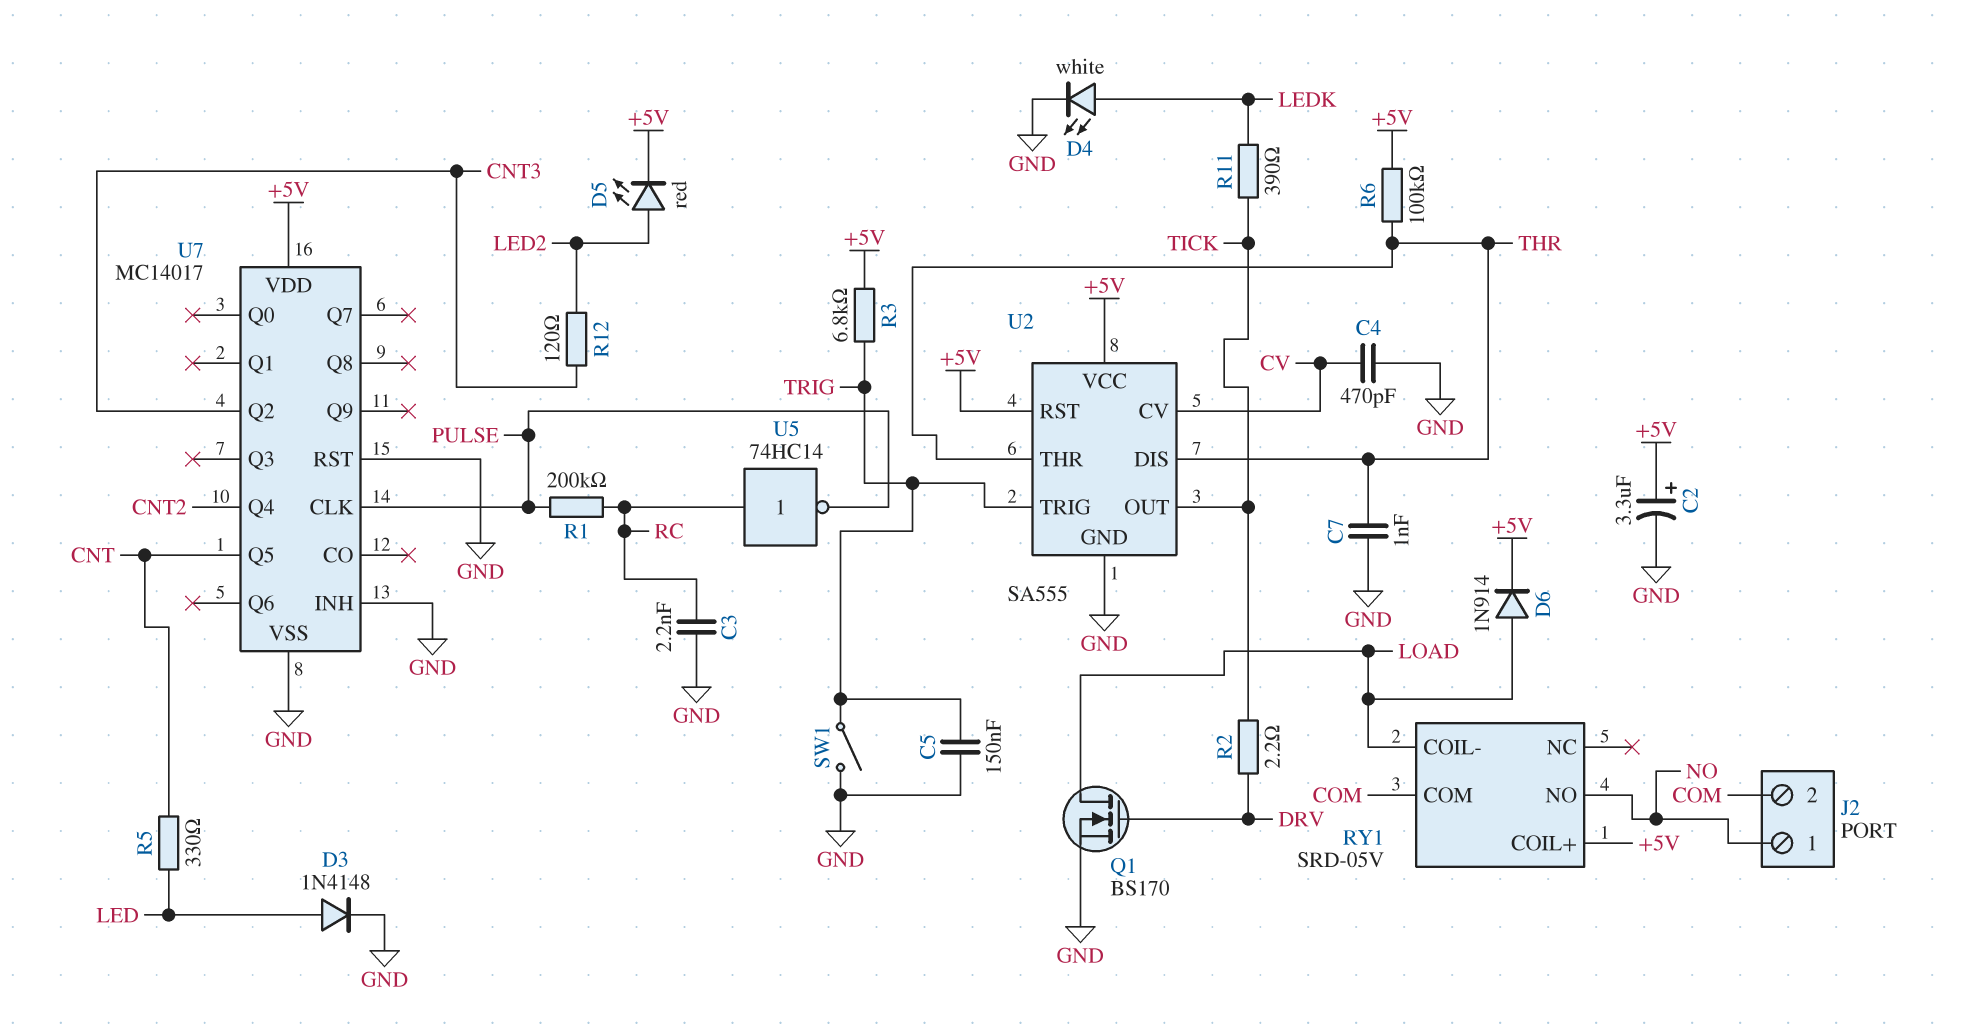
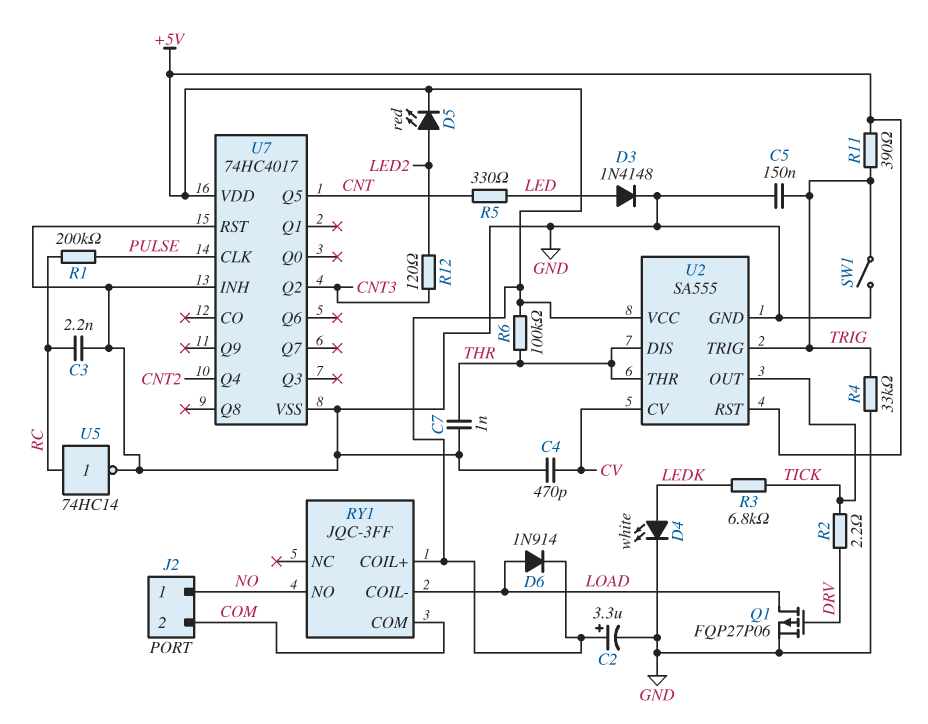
Q1: NMOS BS170 (G DRV, D LOAD, S GND) -> PMOS FQP27P06 (G DRV, D LOAD, S GND)
R3: 6.8k (+5V, TRIG) -> 6.8k (LEDK, TICK)
R4: none -> 33k (GND, TRIG)
R11: 390 (LEDK, TICK) -> 390 (+5V, TRIG)
RY1: SRD-05V -> JQC-3FF
U5: NOT 74HC14 (in RC, out PULSE) -> NOT 74HC14 (in RC, out GND)
U7: MC14017 -> 74HC4017

